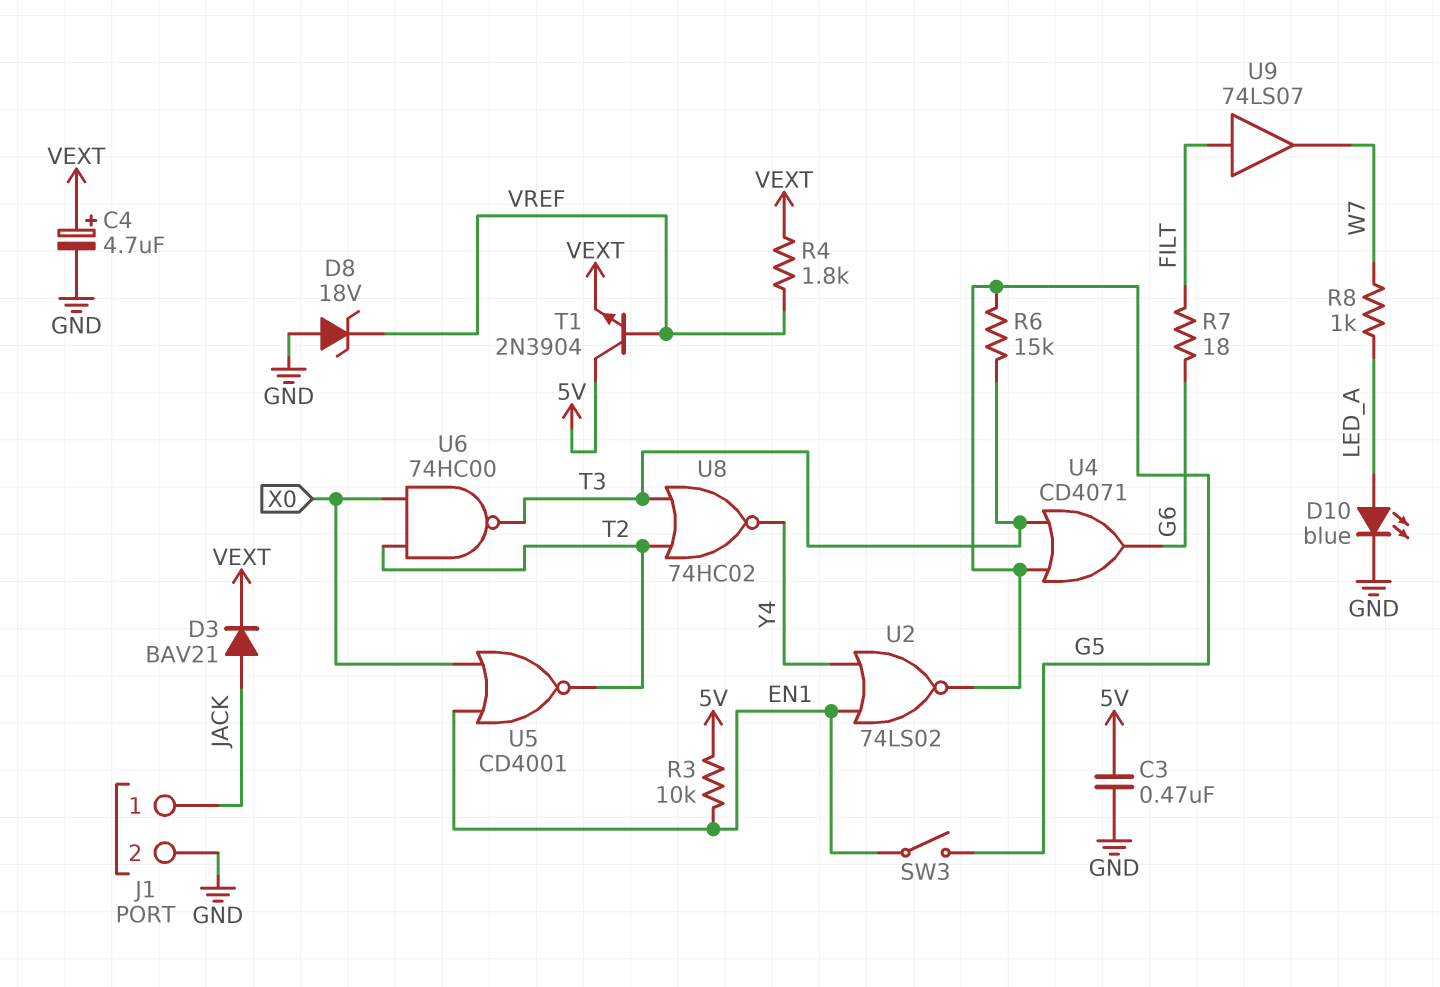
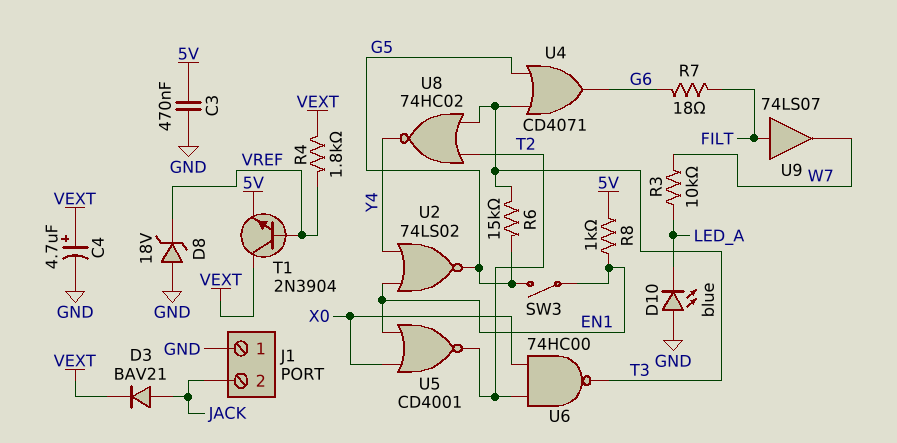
D10: LED blue (A LED_A, K GND) -> LED blue (A GND, K LED_A)
J1 pin 1: JACK -> GND
J1 pin 2: GND -> JACK
R3: 10k (5V, EN1) -> 10k (LED_A, W7)
R8: 1k (LED_A, W7) -> 1k (5V, EN1)
T1: NPN 2N3904 (B VREF, C 5V, E VEXT) -> NPN 2N3904 (B VREF, C VEXT, E 5V)

